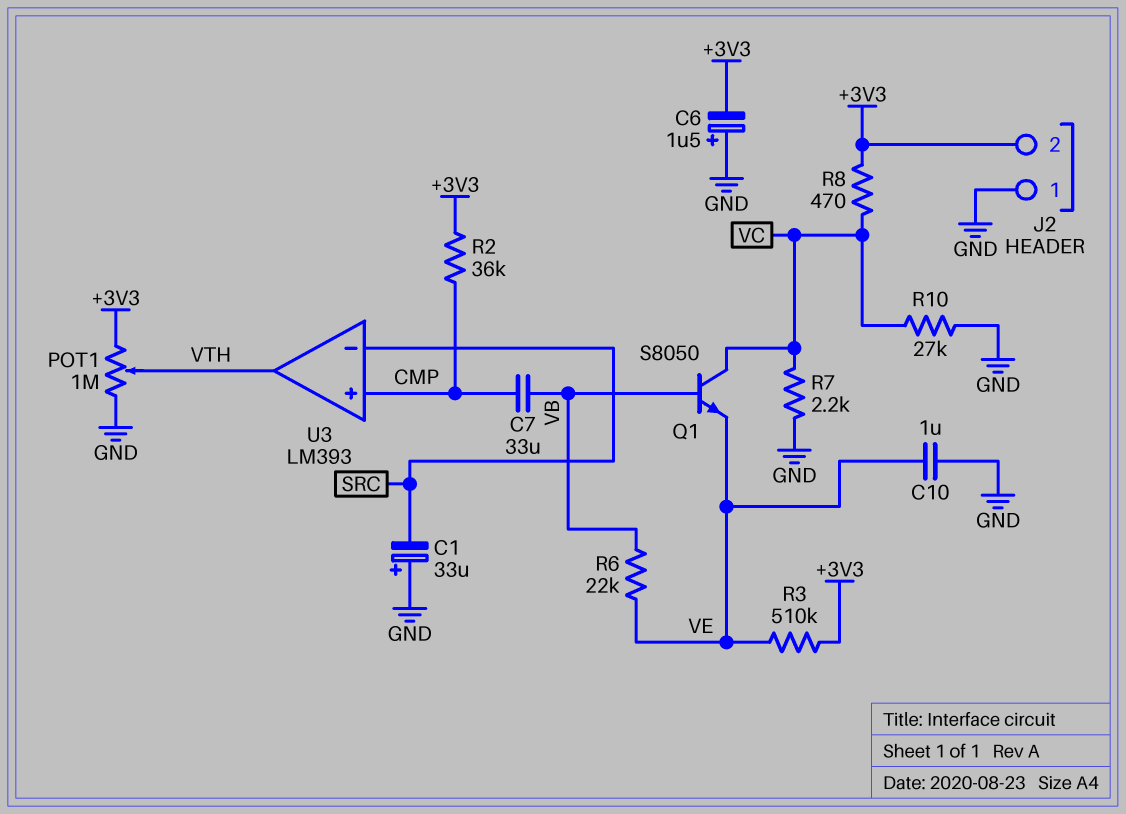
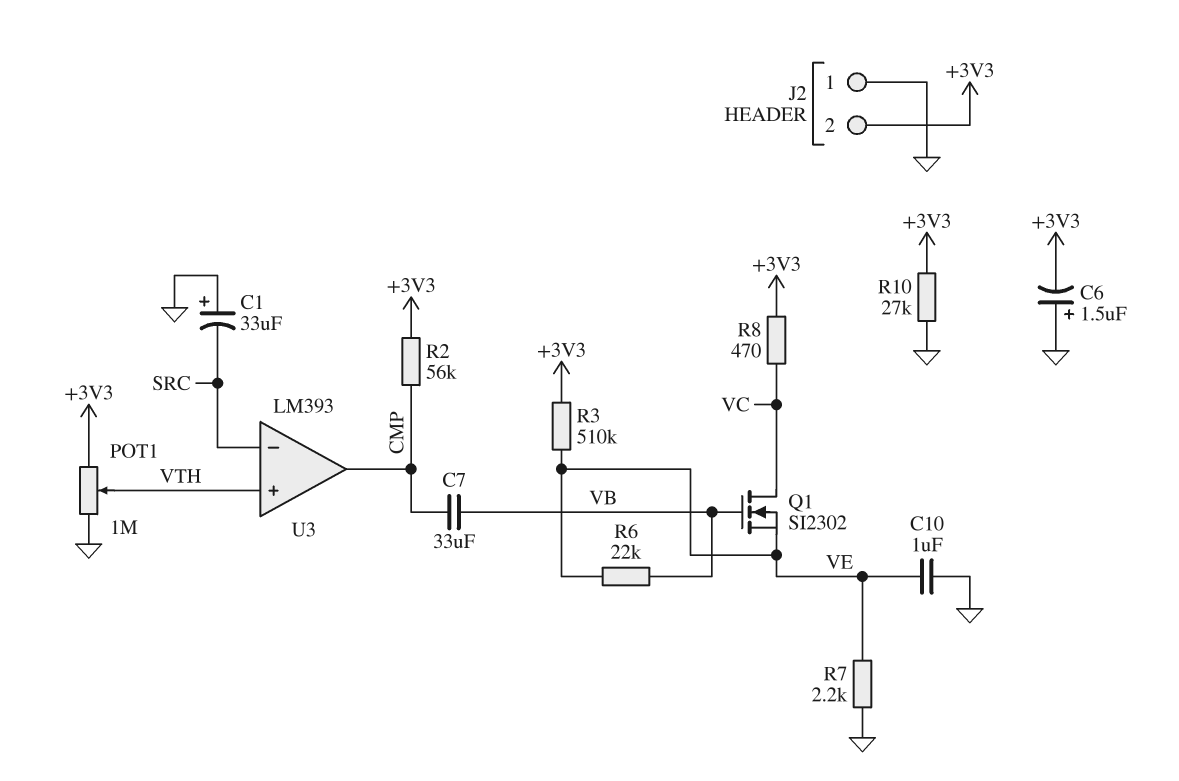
Q1: NPN S8050 (B VB, C VC, E VE) -> NMOS SI2302 (G VB, D VC, S VE)
R2: 36k (+3V3, CMP) -> 56k (+3V3, CMP)
R7: 2.2k (GND, VC) -> 2.2k (GND, VE)
R10: 27k (GND, VC) -> 27k (+3V3, GND)
U3 pin in+: CMP -> VTH
U3 pin out: VTH -> CMP

